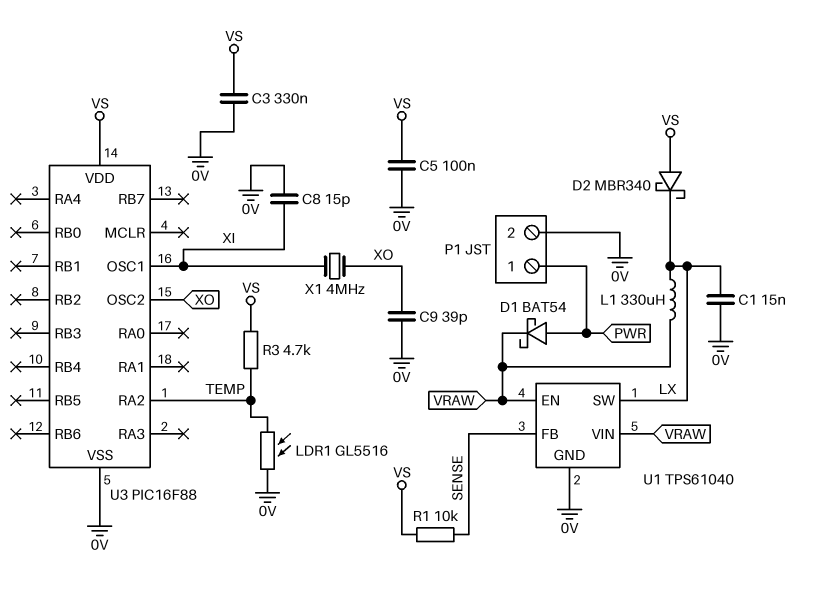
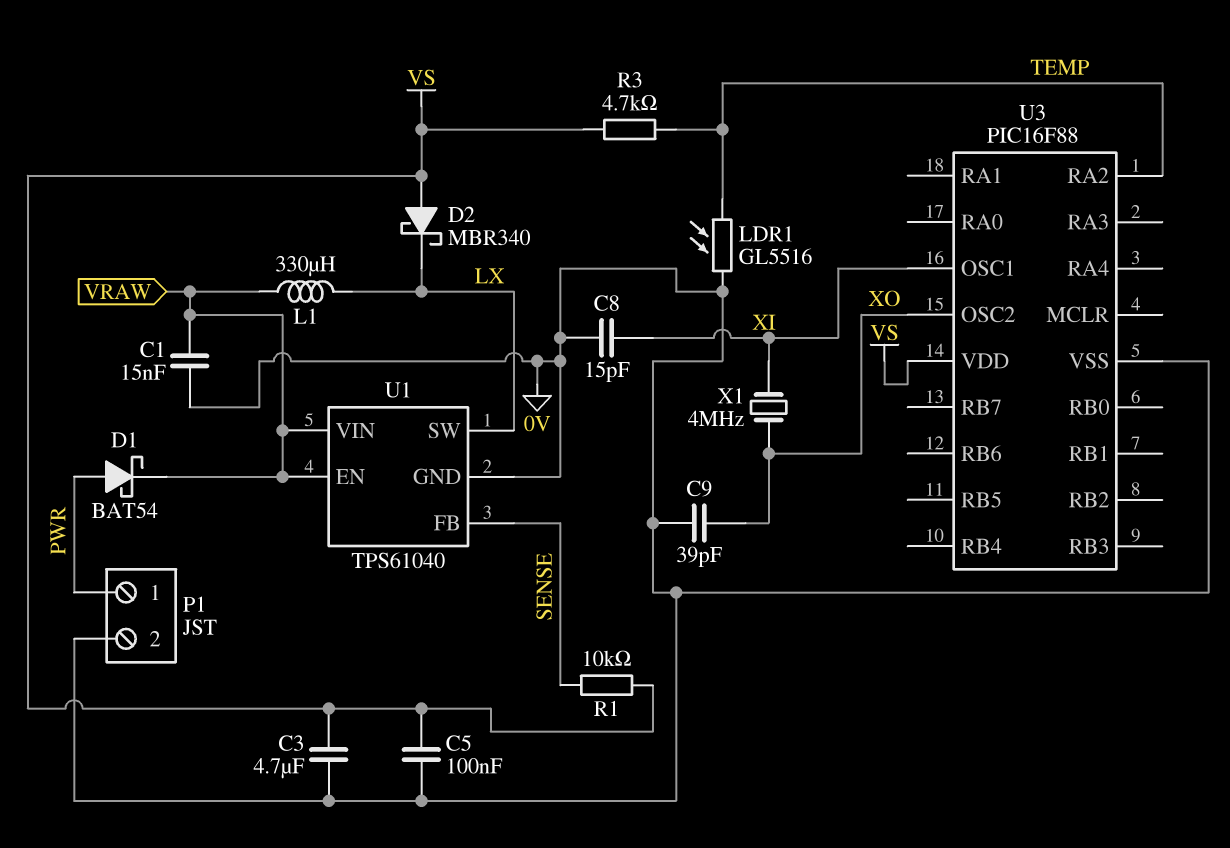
C1: 15nF (0V, LX) -> 15nF (0V, VRAW)
C3: 330nF (0V, VS) -> 4.7uF (0V, VS)

